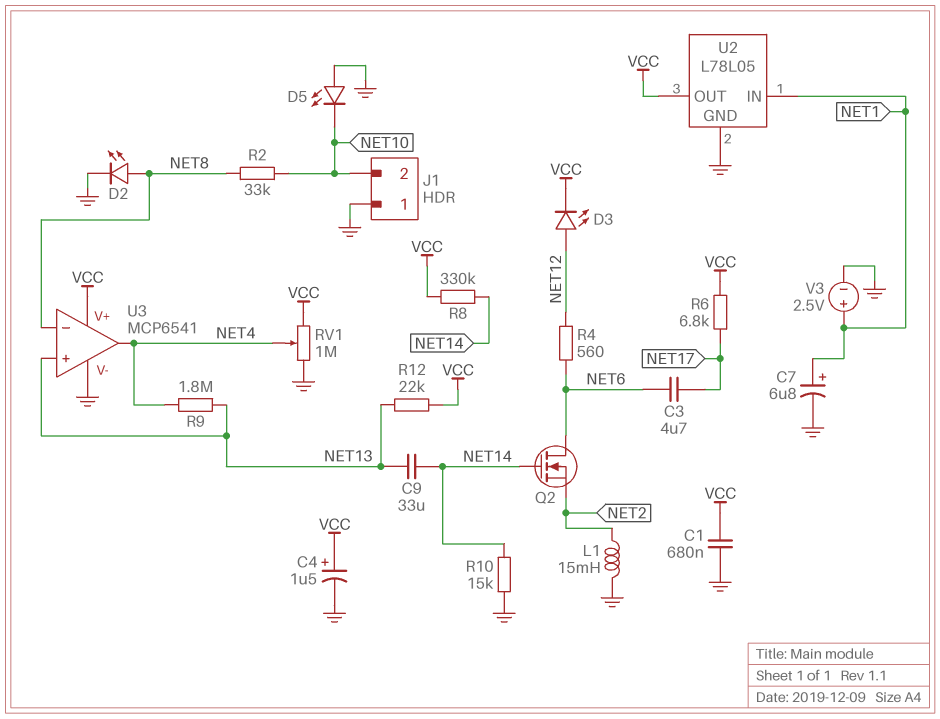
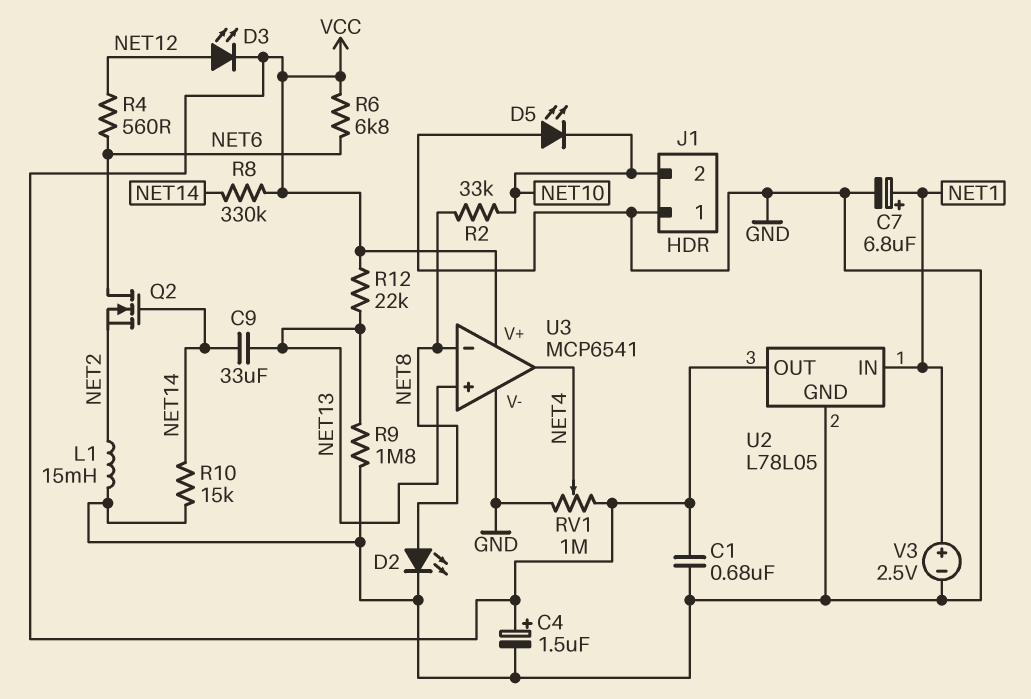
C3: 4.7uF (NET6, NET17) -> none
R6: 6.8k (NET17, VCC) -> 6.8k (NET6, VCC)
R9: 1.8M (NET4, NET13) -> 1.8M (GND, NET13)

